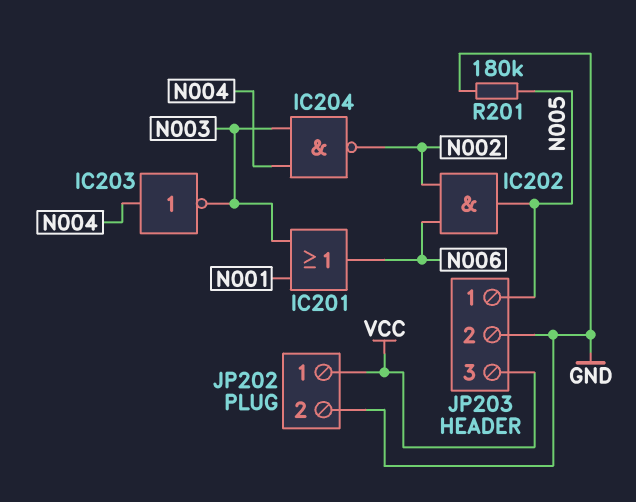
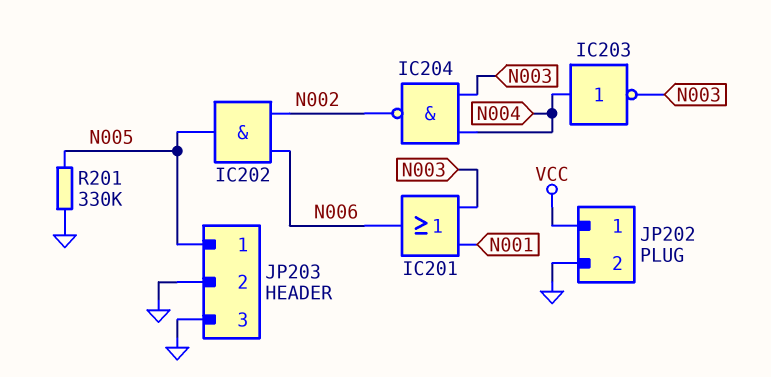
JP203 pin 3: VCC -> GND
R201: 180k (GND, N005) -> 330k (GND, N005)

